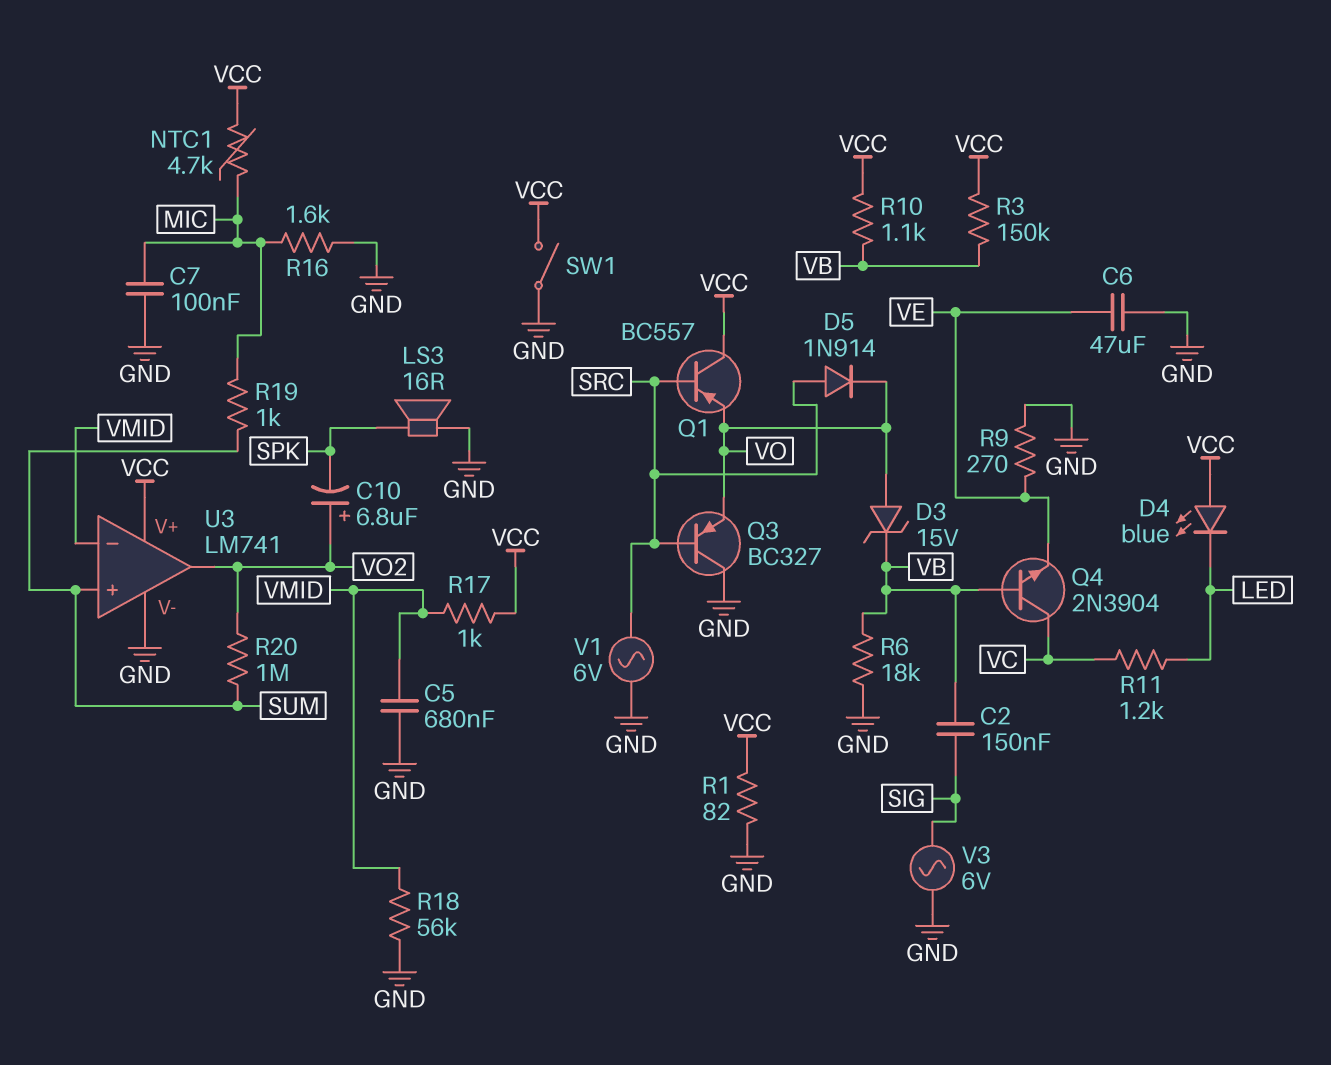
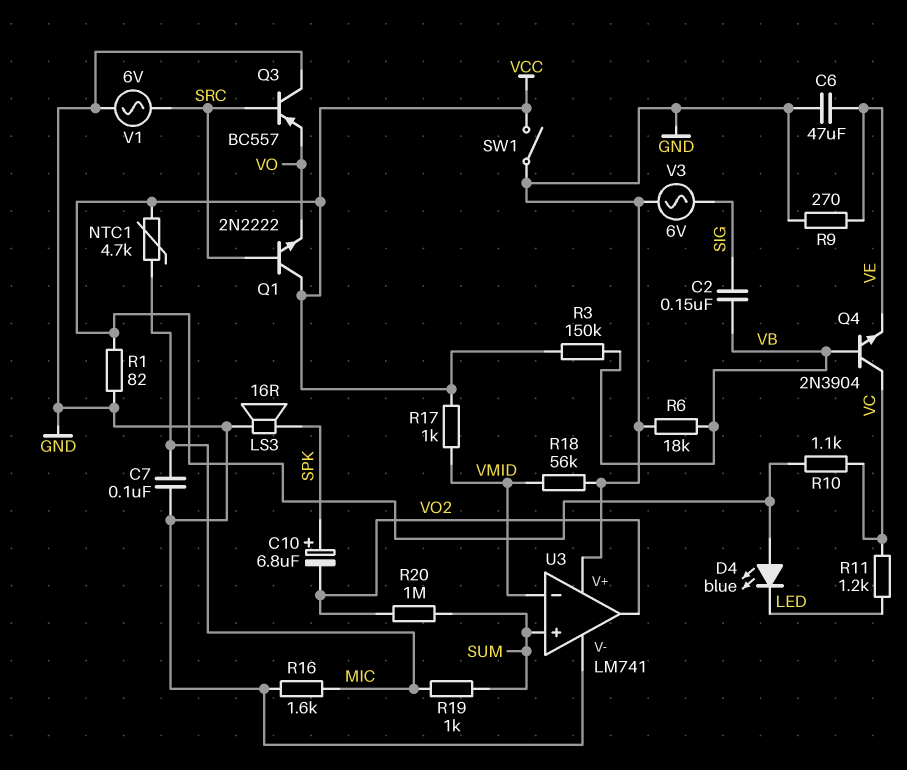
C5: 680nF (GND, VMID) -> none
C10: 6.8uF (plus VO2, minus SPK) -> 6.8uF (plus SPK, minus VO2)
D3: zener 15V (A VO, K VB) -> none
D5: diode 1N914 (A SRC, K VO) -> none
Q1: PNP BC557 (B SRC, C VCC, E VO) -> NPN 2N2222 (B SRC, C VCC, E VO)
Q3: PNP BC327 (B SRC, C GND, E VO) -> PNP BC557 (B SRC, C GND, E VO)
R10: 1.1k (VB, VCC) -> 1.1k (VC, VCC)
U3 pin V+: VCC -> GND

